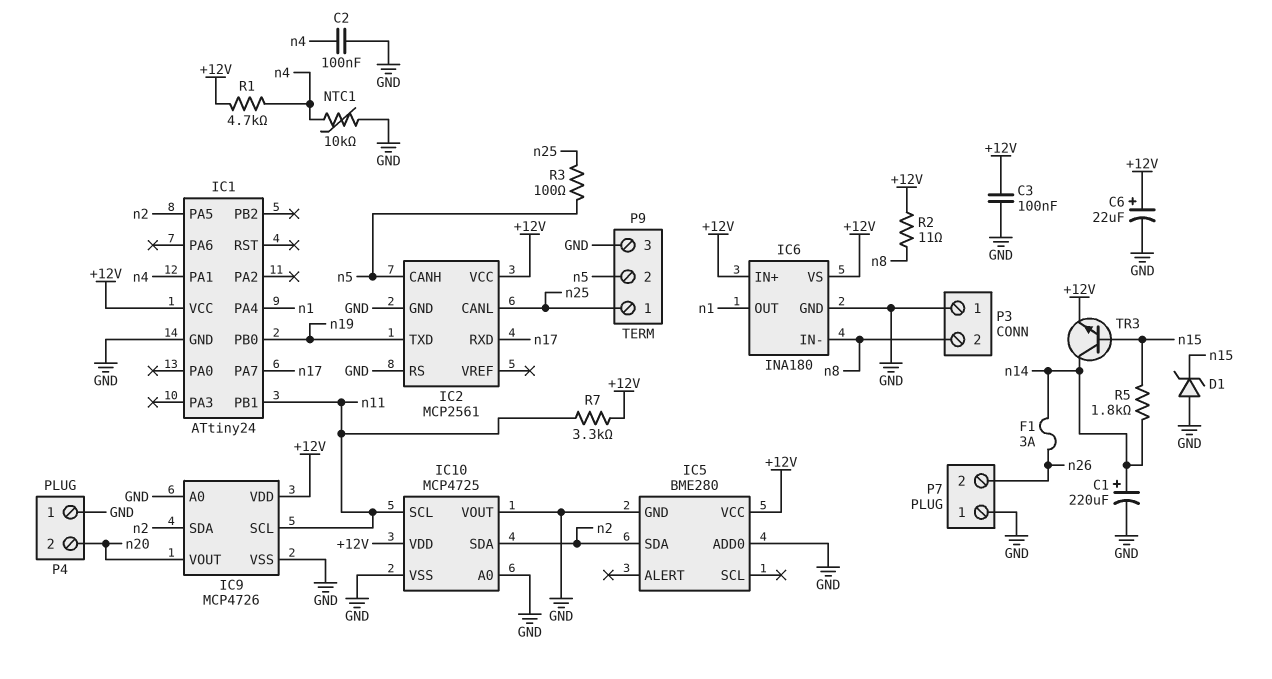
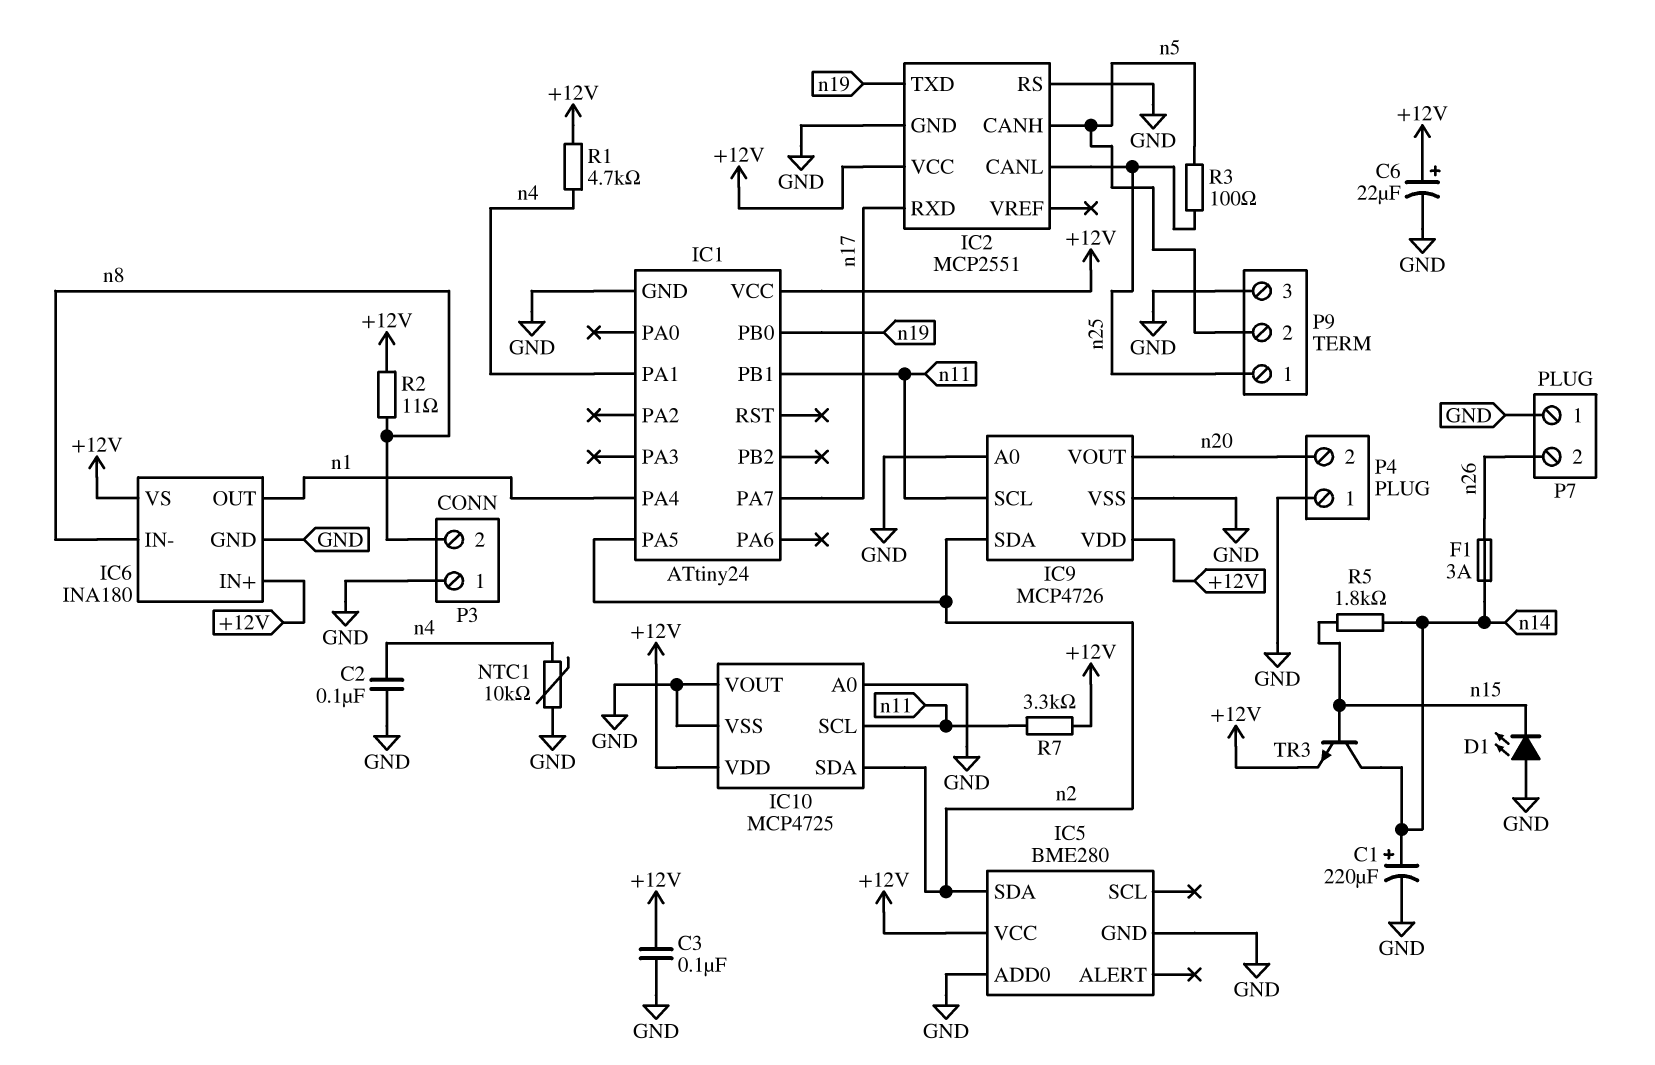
D1: zener (A GND, K n15) -> LED (A GND, K n15)
IC2: MCP2561 -> MCP2551

